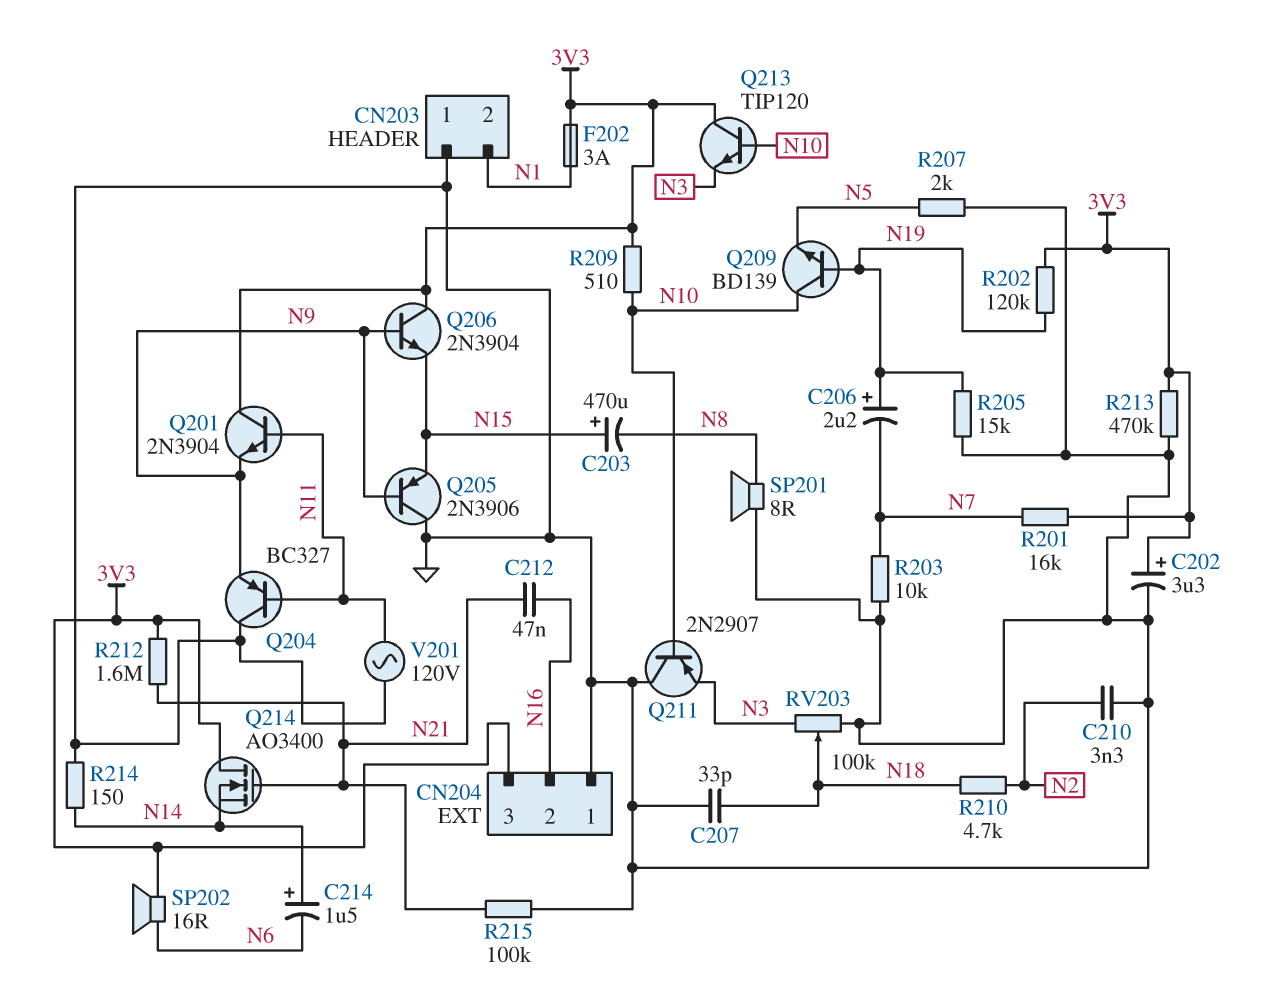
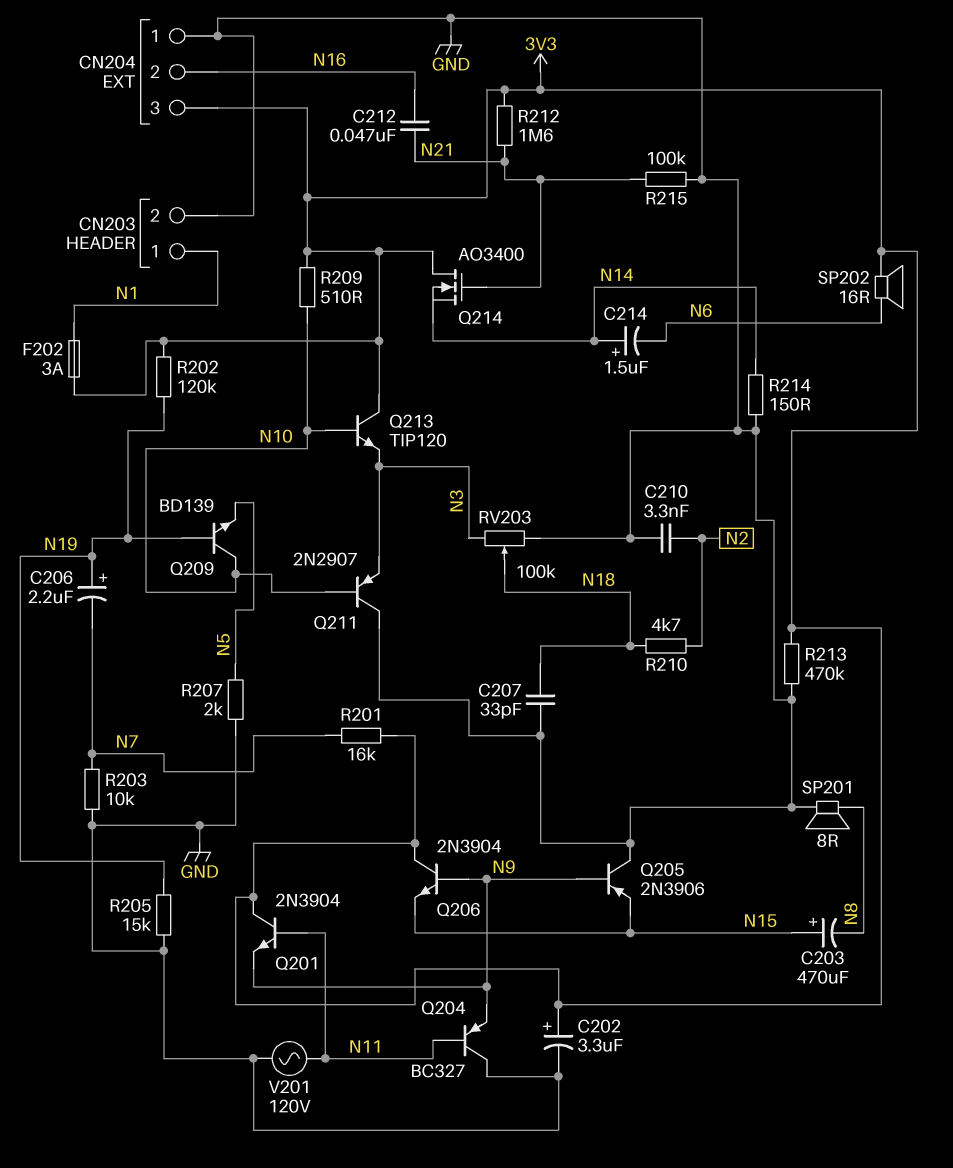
CN203 pin 1: GND -> N1
CN203 pin 2: N1 -> GND

